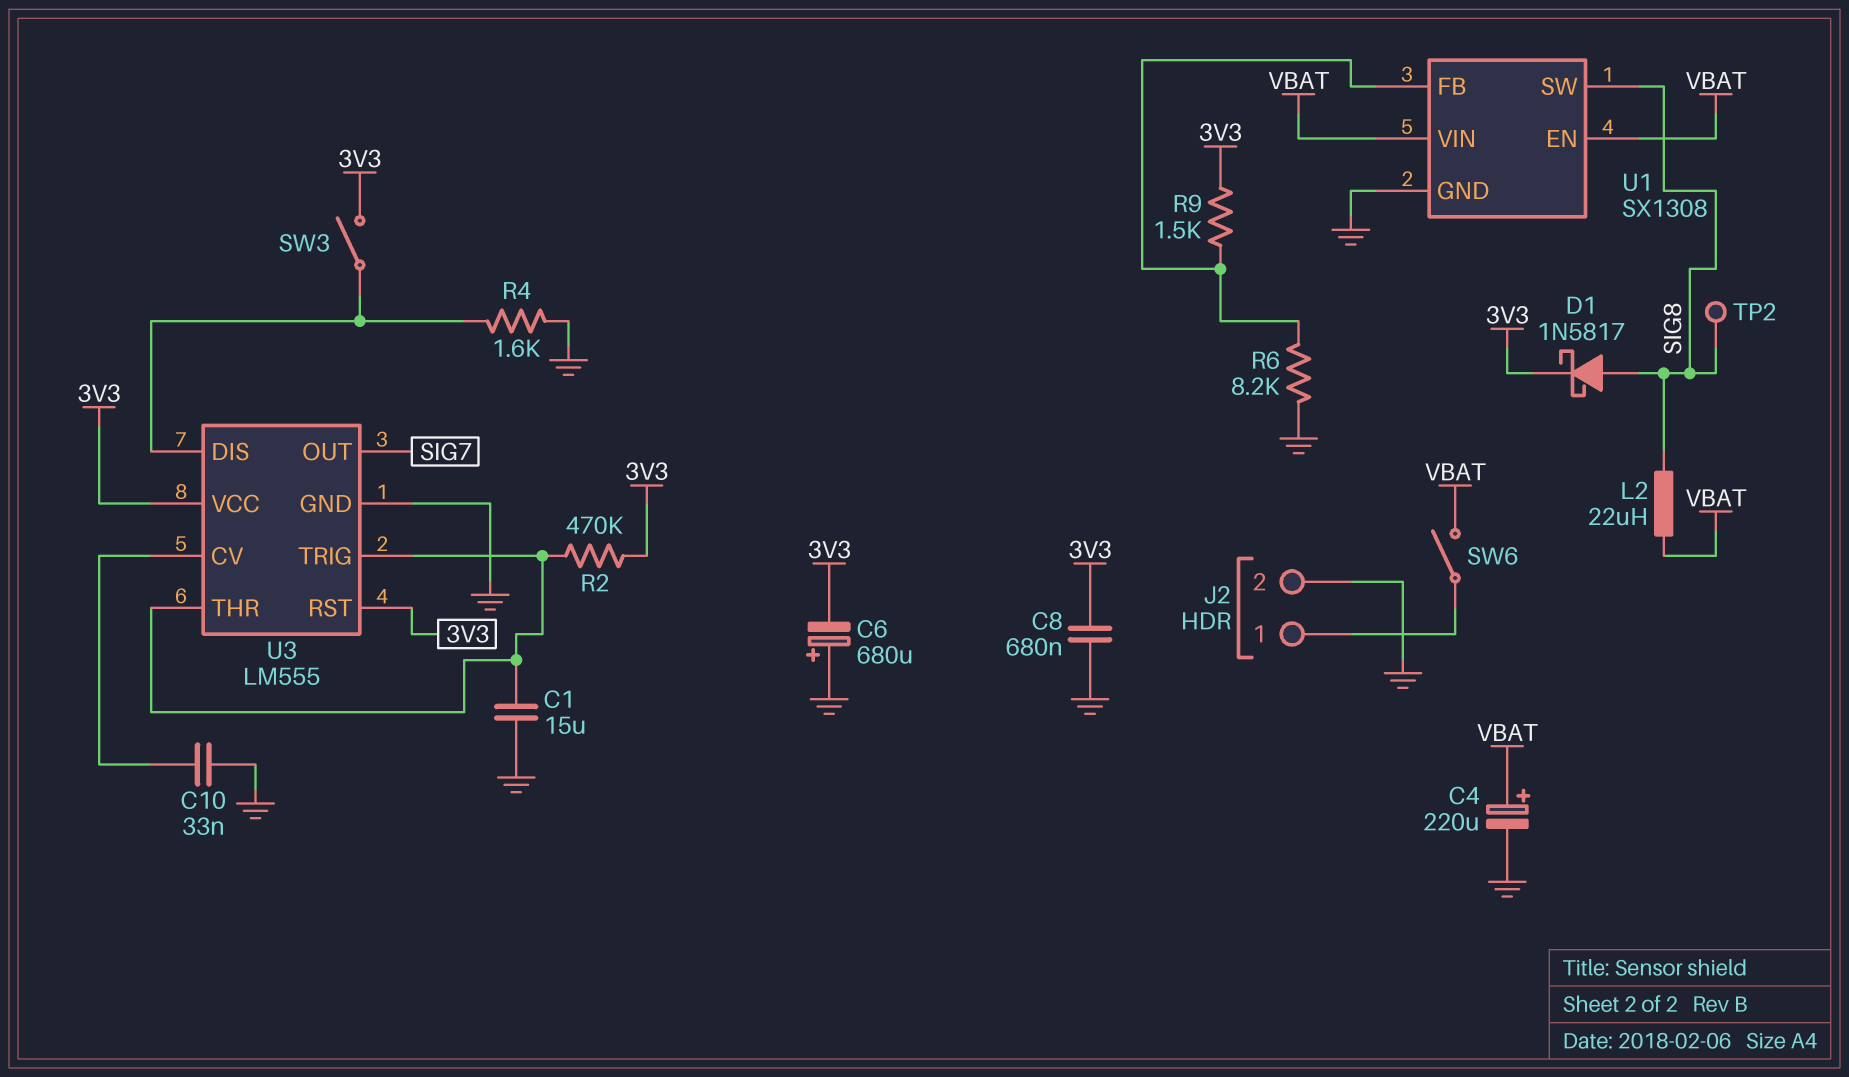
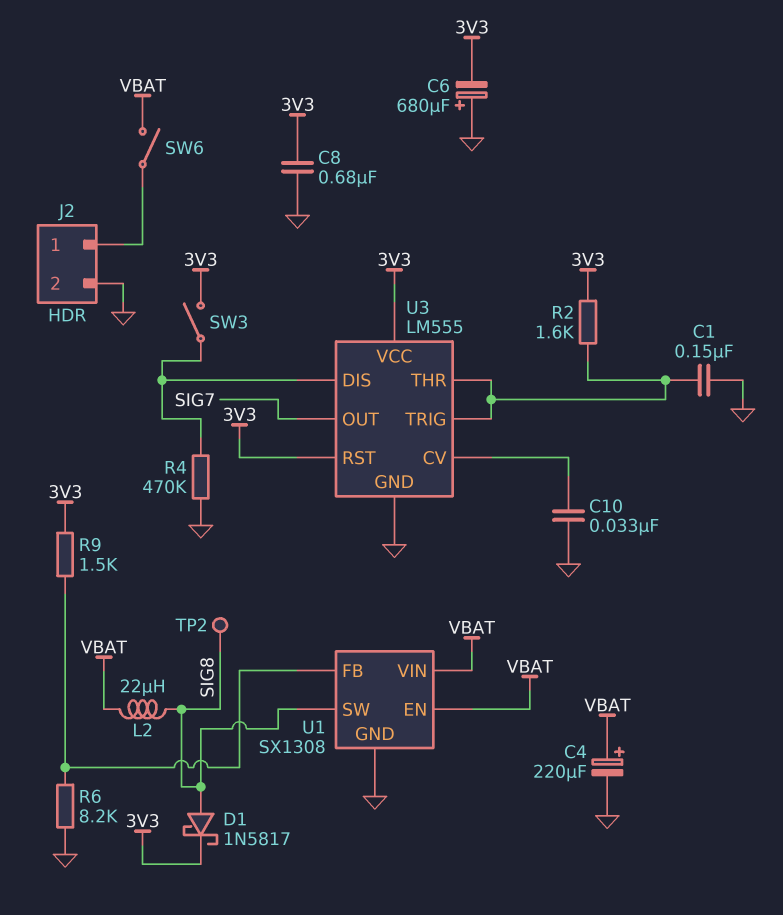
C1: 15uF (GND, U3/THR) -> 150nF (GND, U3/THR)
R2: 470k (3V3, U3/THR) -> 1.6k (3V3, U3/THR)
R4: 1.6k (GND, U3/DIS) -> 470k (GND, U3/DIS)

